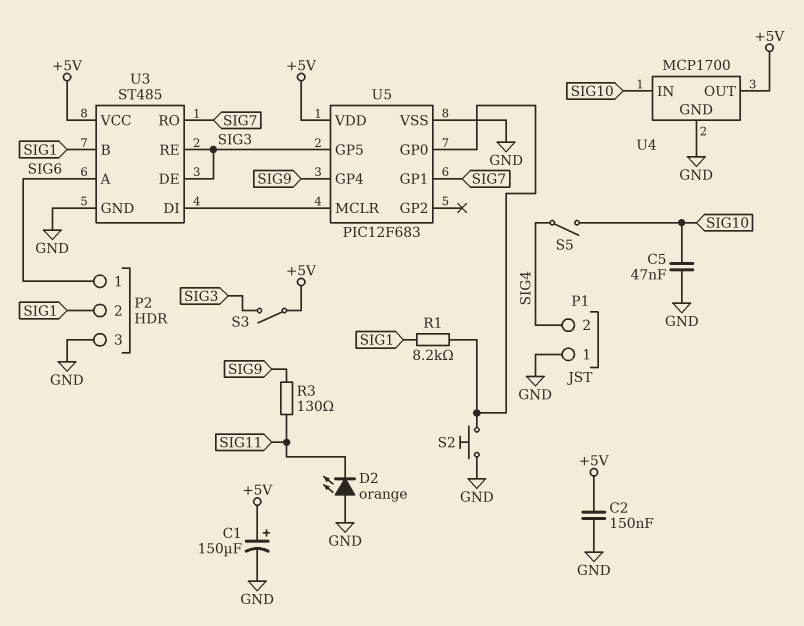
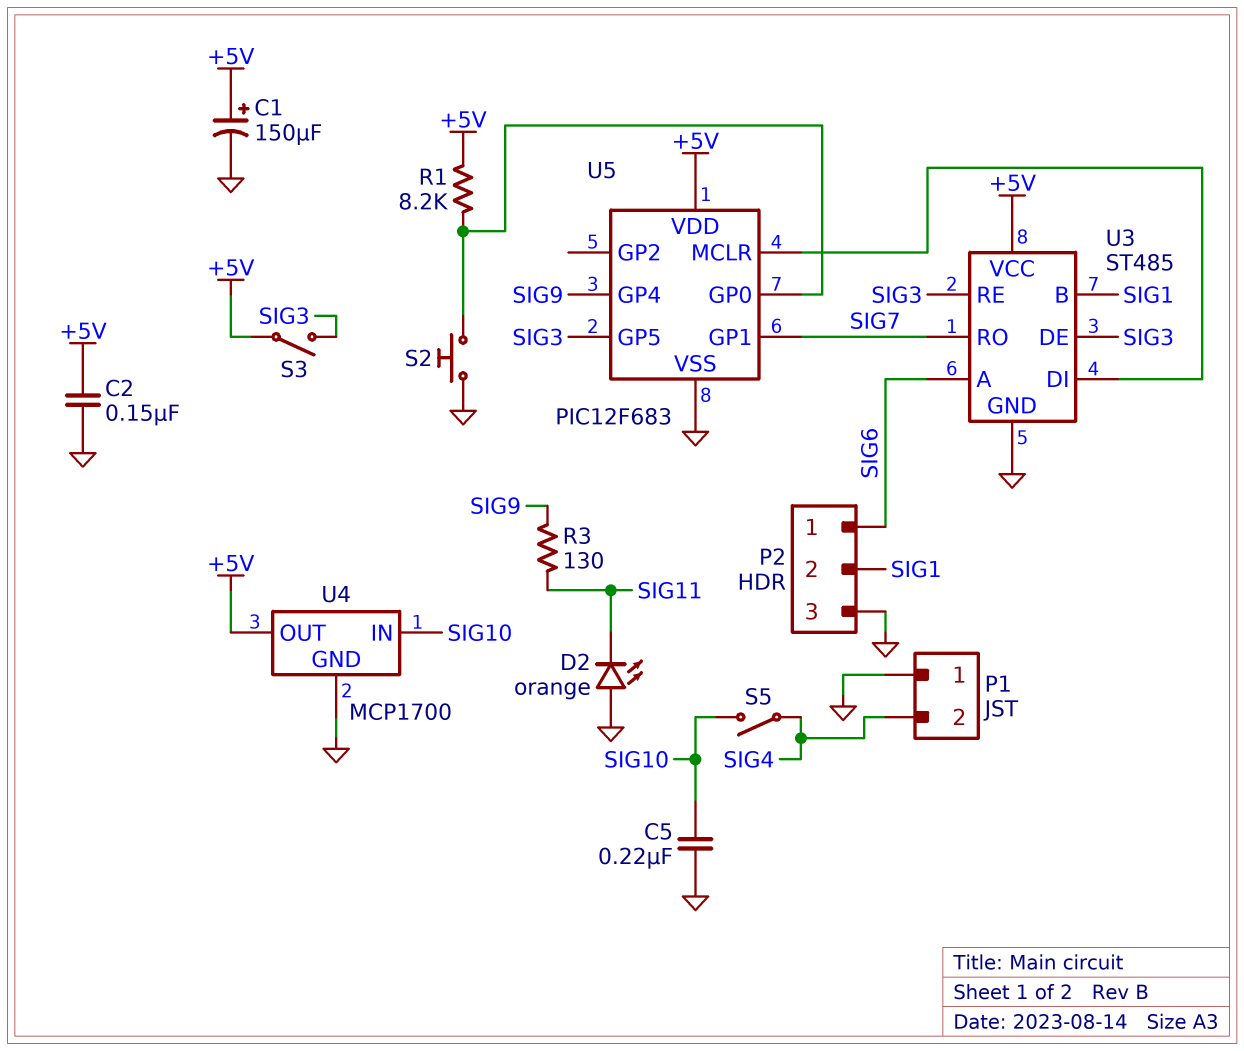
C5: 47nF (GND, SIG10) -> 220nF (GND, SIG10)
R1: 8.2k (SIG1, U5/GP0) -> 8.2k (+5V, U5/GP0)

